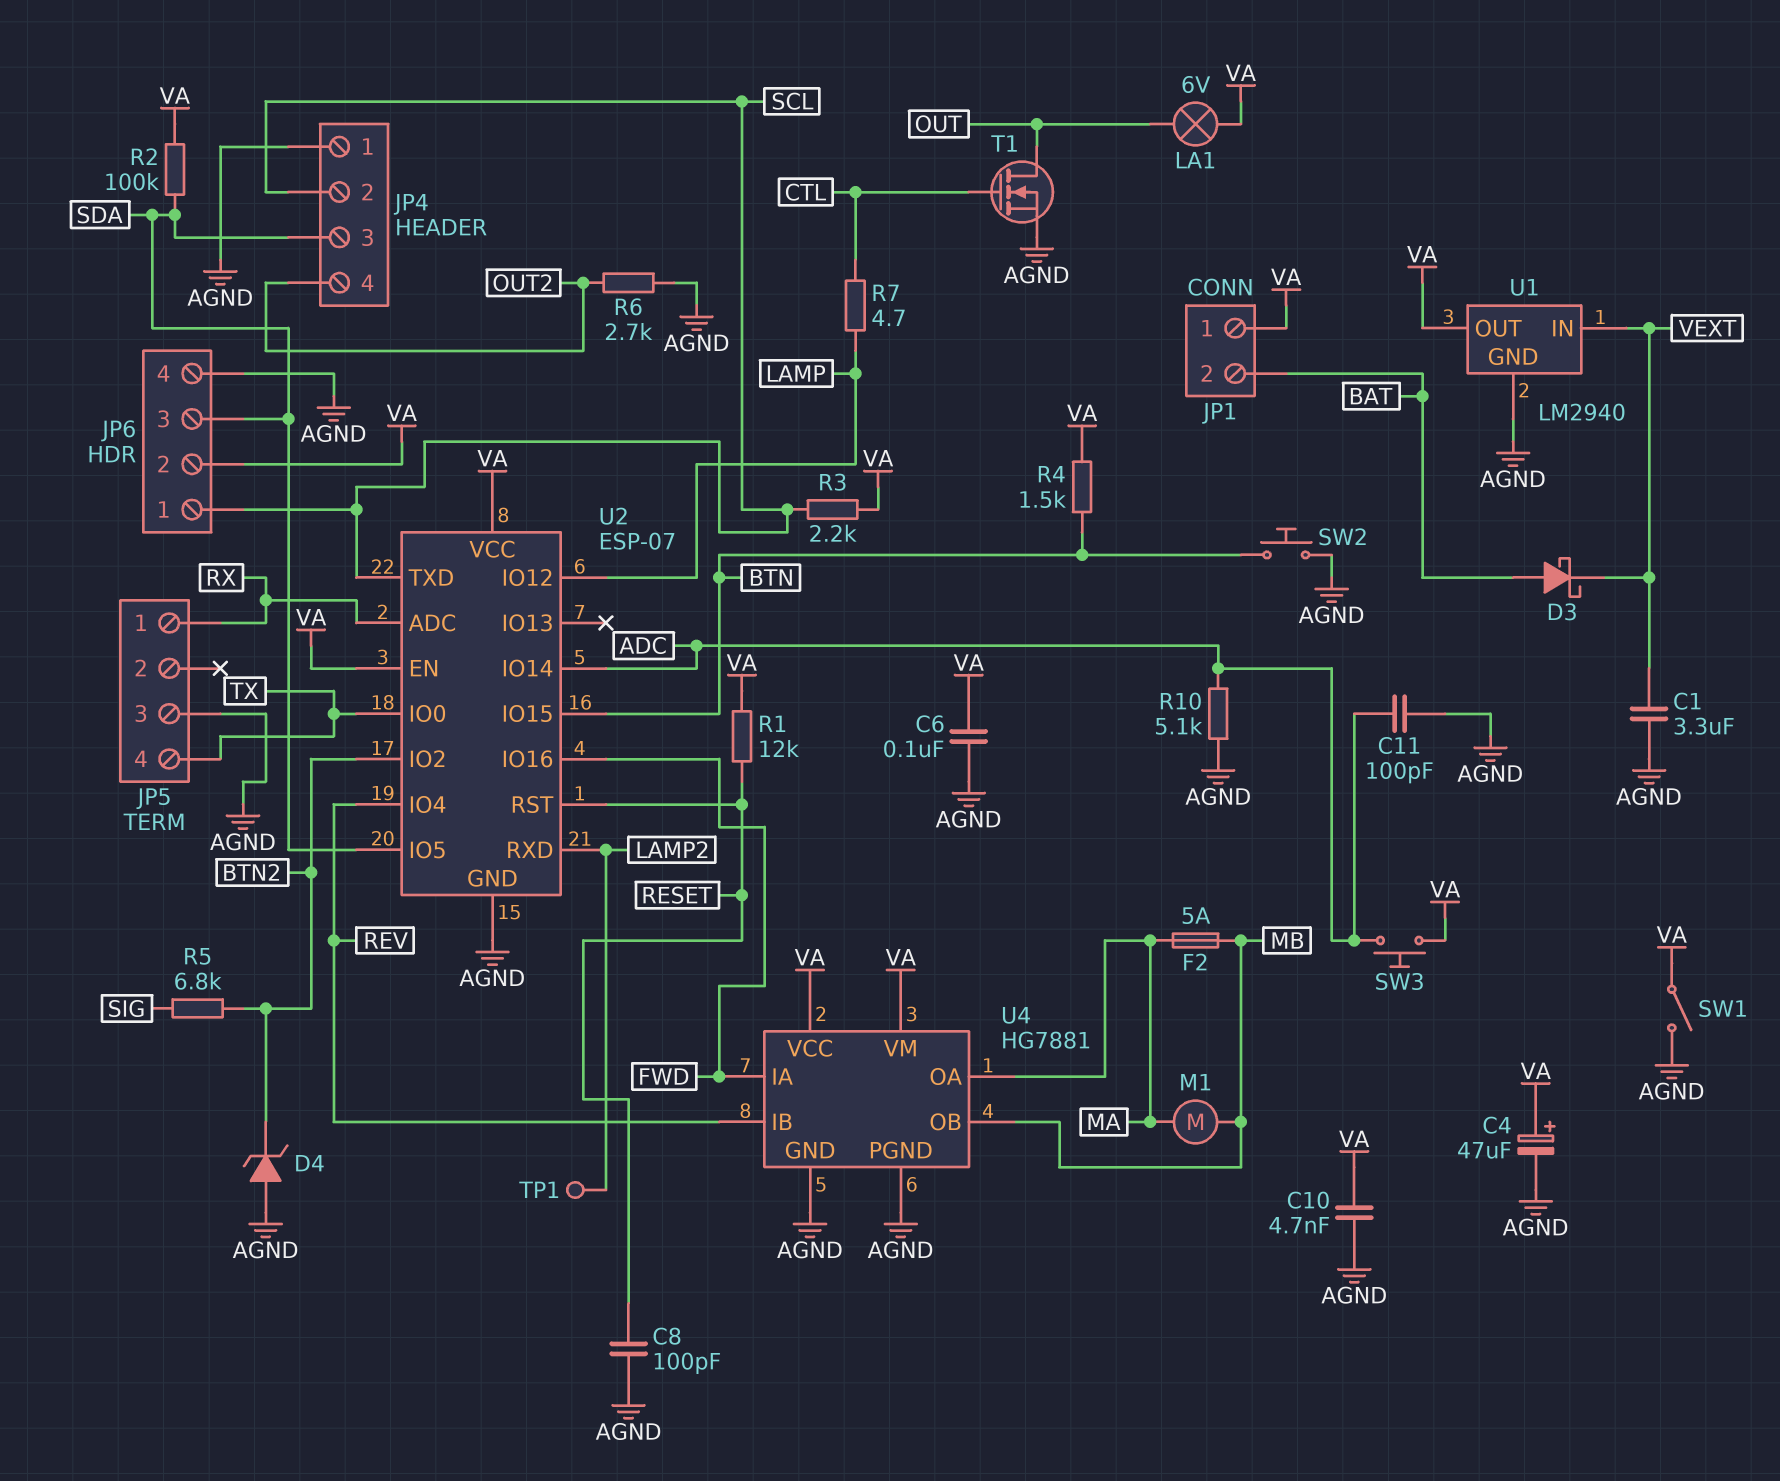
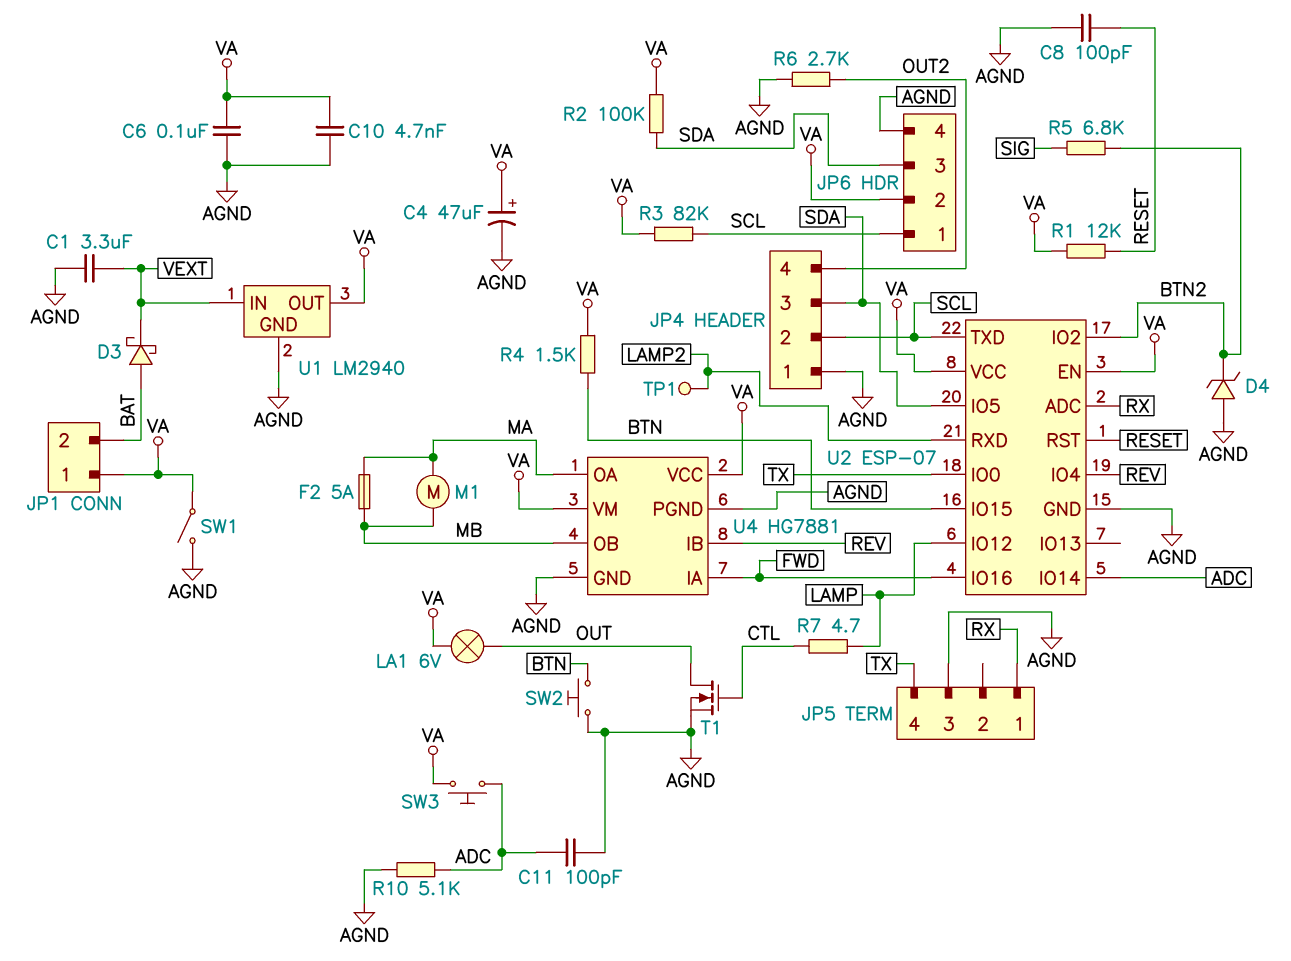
R3: 2.2k (SCL, VA) -> 82k (SCL, VA)

